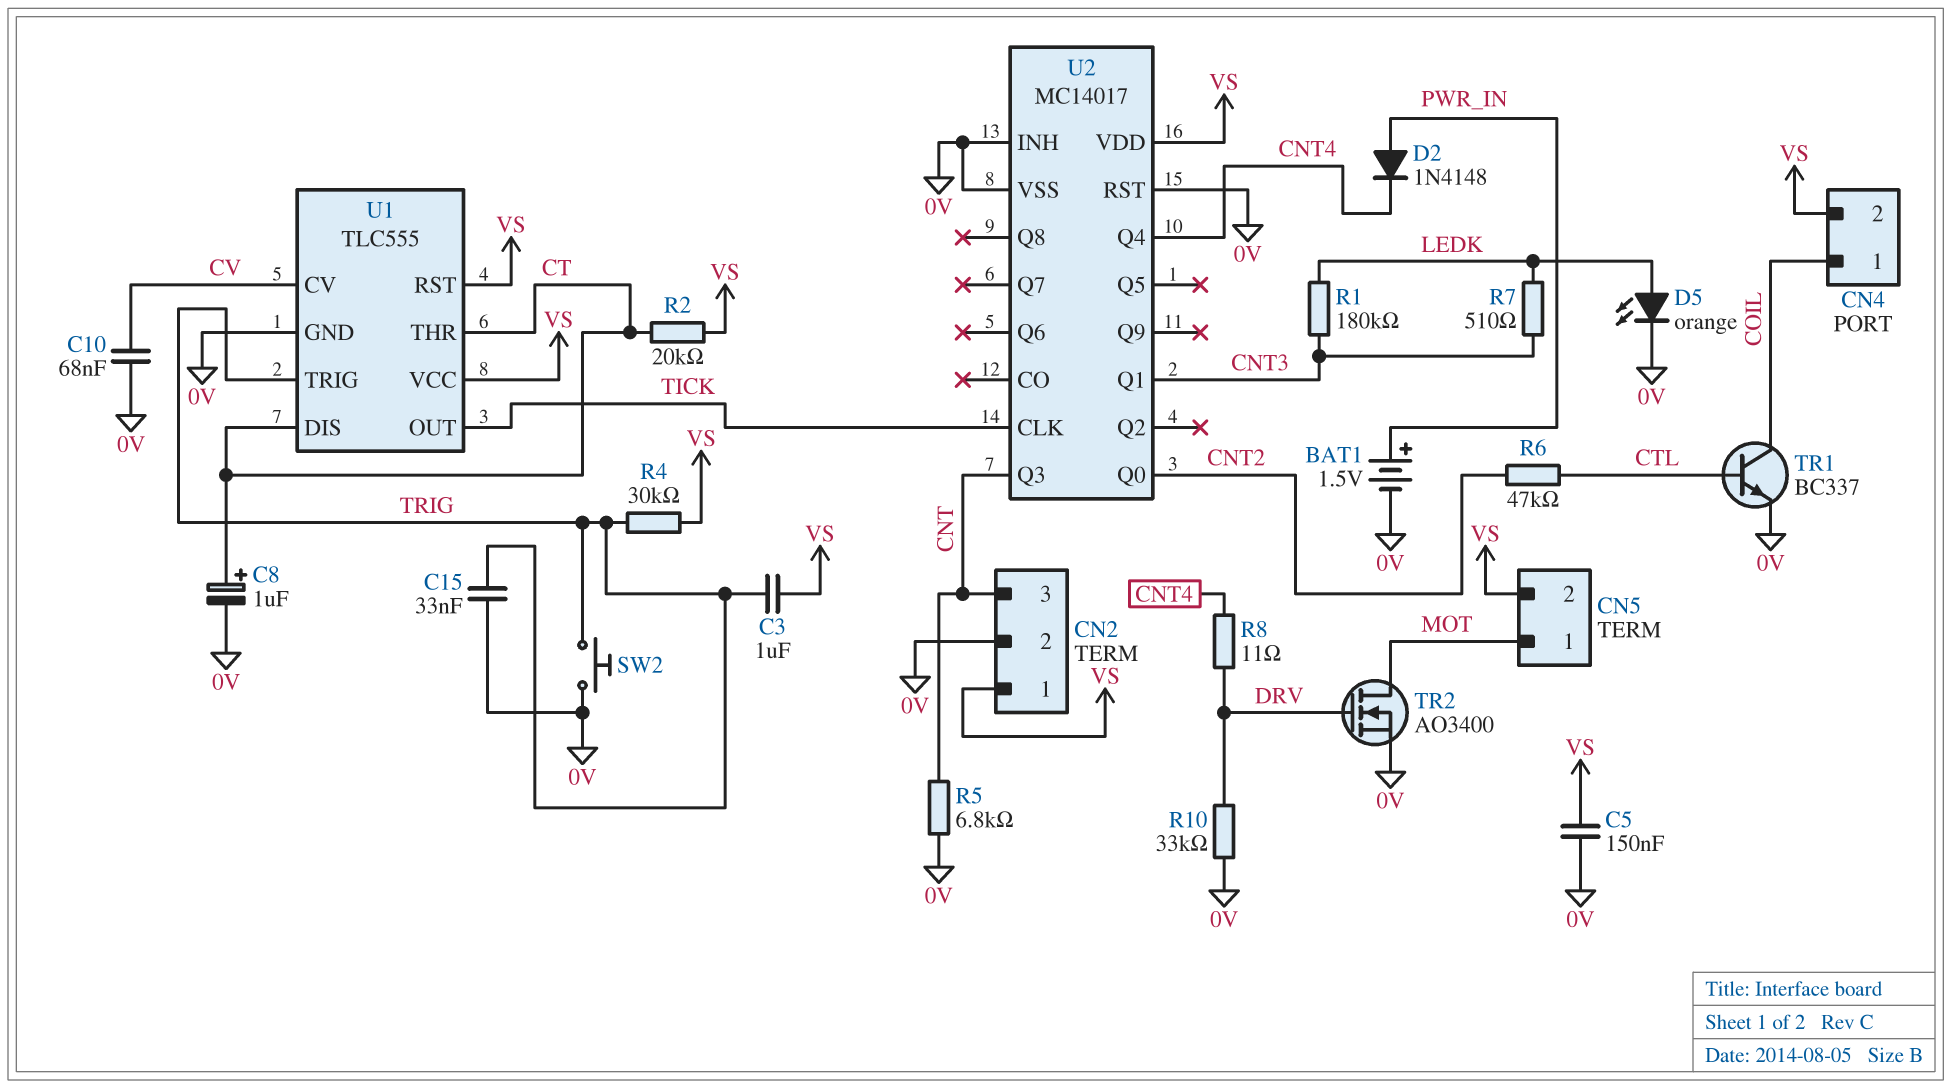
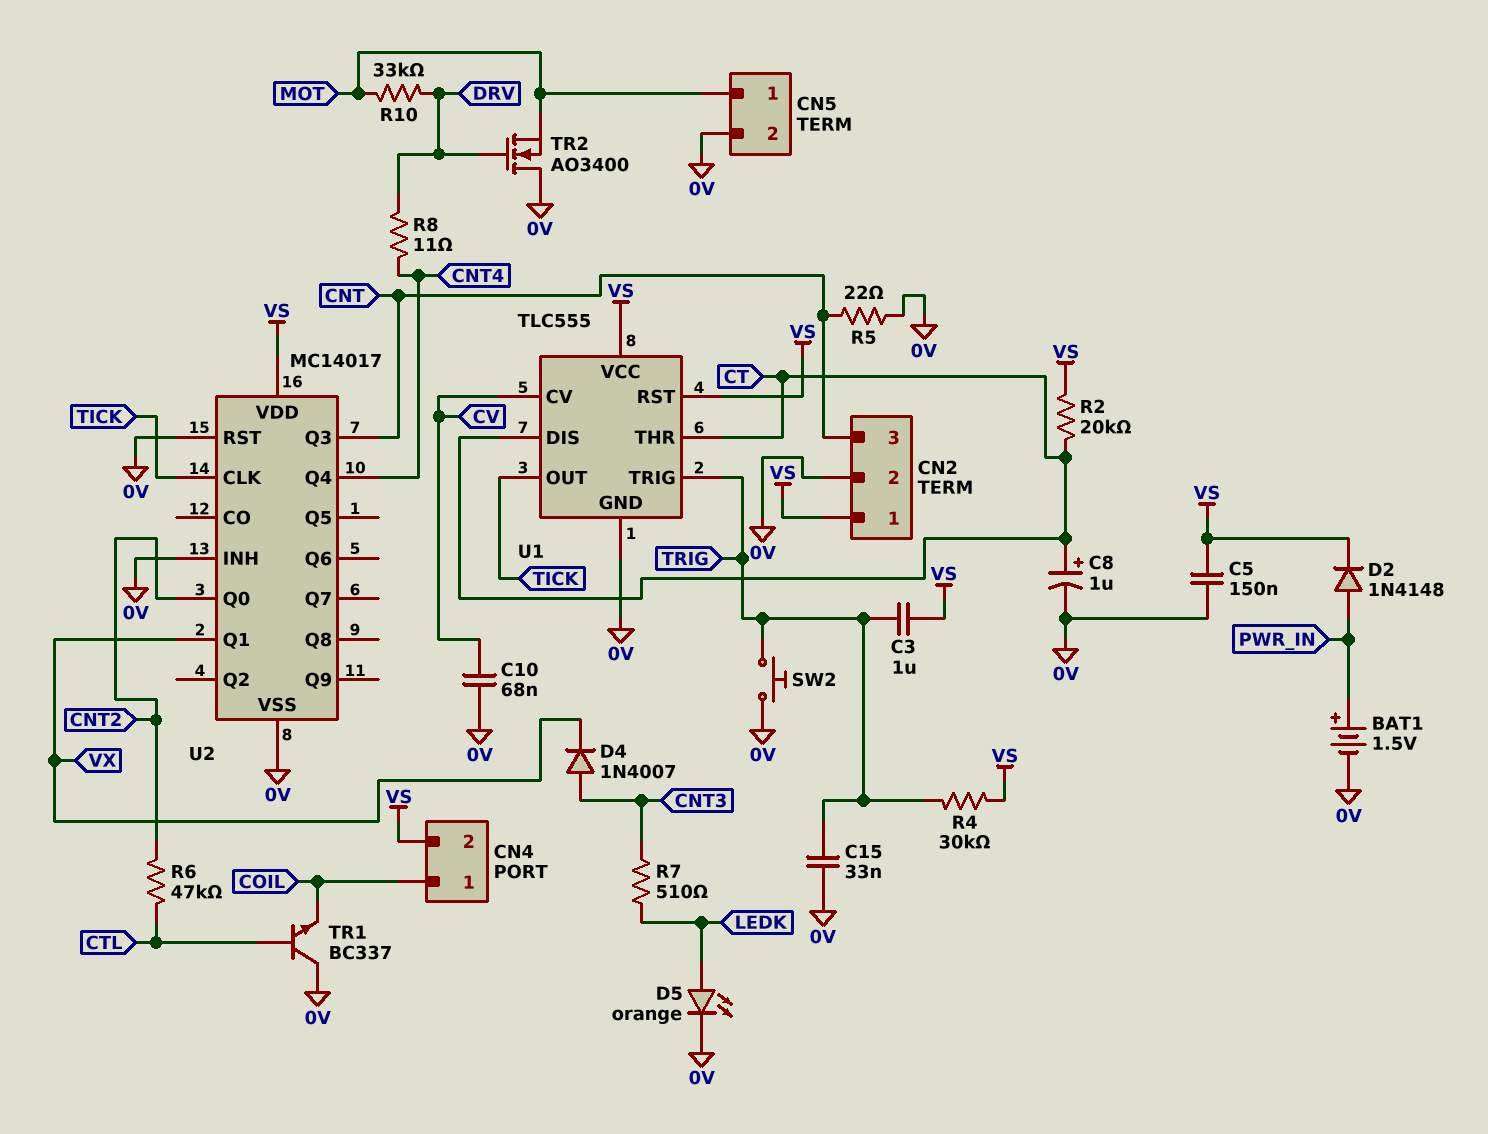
CN5 pin 2: VS -> 0V
D2: diode 1N4148 (A PWR_IN, K CNT4) -> diode 1N4148 (A PWR_IN, K VS)
D4: none -> diode 1N4007 (A CNT3, K VX)
R1: 180k (CNT3, LEDK) -> none
R5: 6.8k (0V, CNT) -> 22 (0V, CNT)
R10: 33k (0V, DRV) -> 33k (DRV, MOT)
TR1: NPN BC337 (B CTL, C COIL, E 0V) -> NPN BC337 (B CTL, C 0V, E COIL)
TR2: NMOS AO3400 (G DRV, D MOT, S 0V) -> NMOS AO3400 (G DRV, D 0V, S MOT)
U2 pin Q1: CNT3 -> VX

